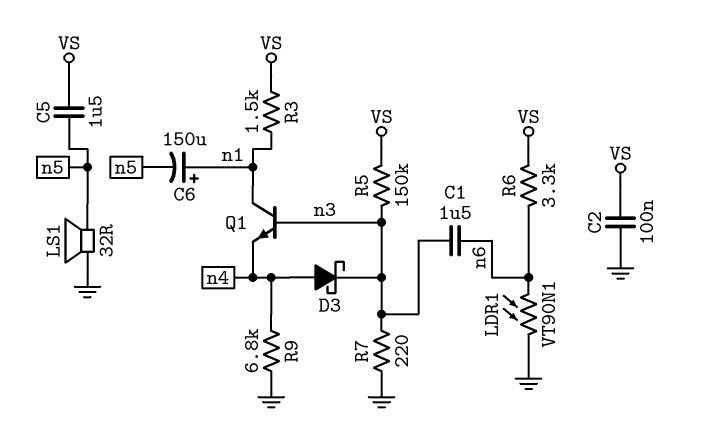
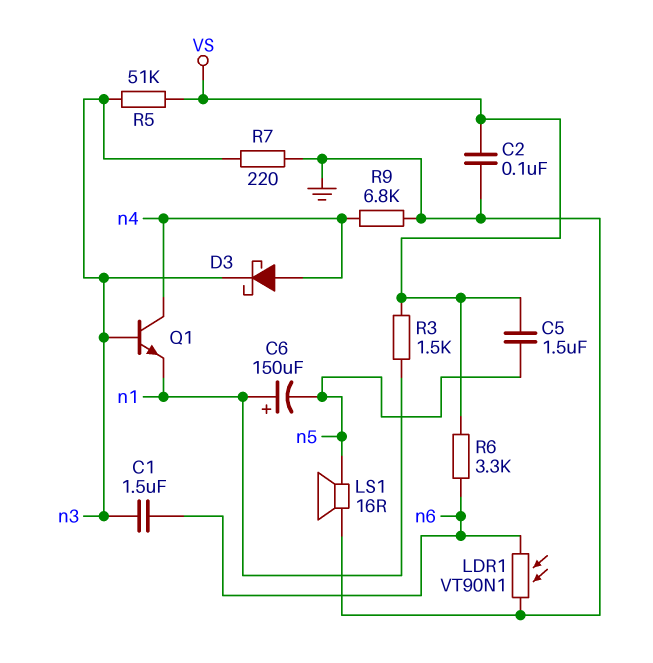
LS1: speaker 32R (GND, n5) -> speaker 16R (GND, n5)
Q1: NPN (B n3, C n1, E n4) -> NPN (B n3, C n4, E n1)
R5: 150k (VS, n3) -> 51k (VS, n3)

